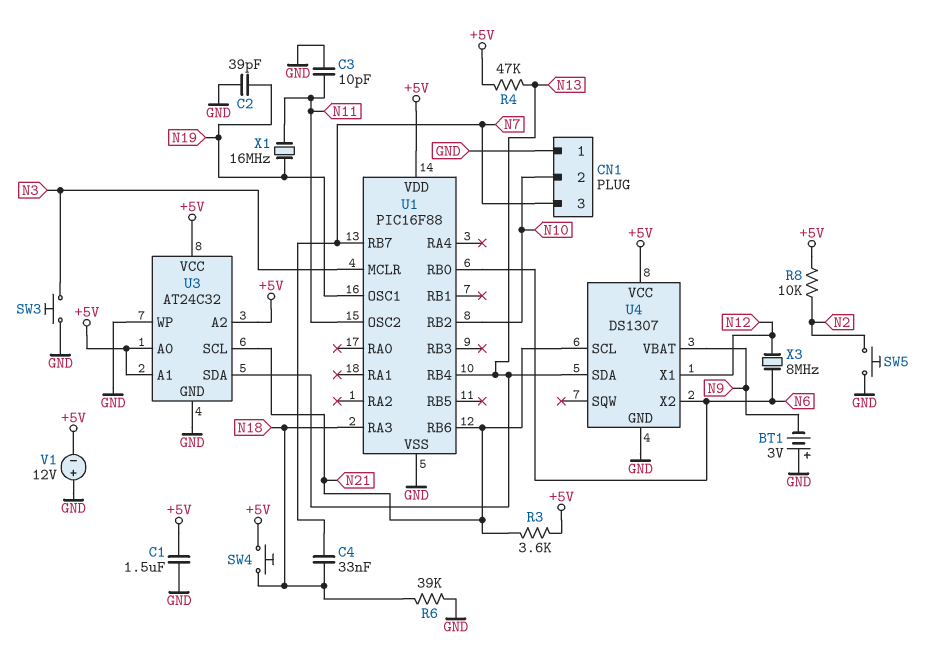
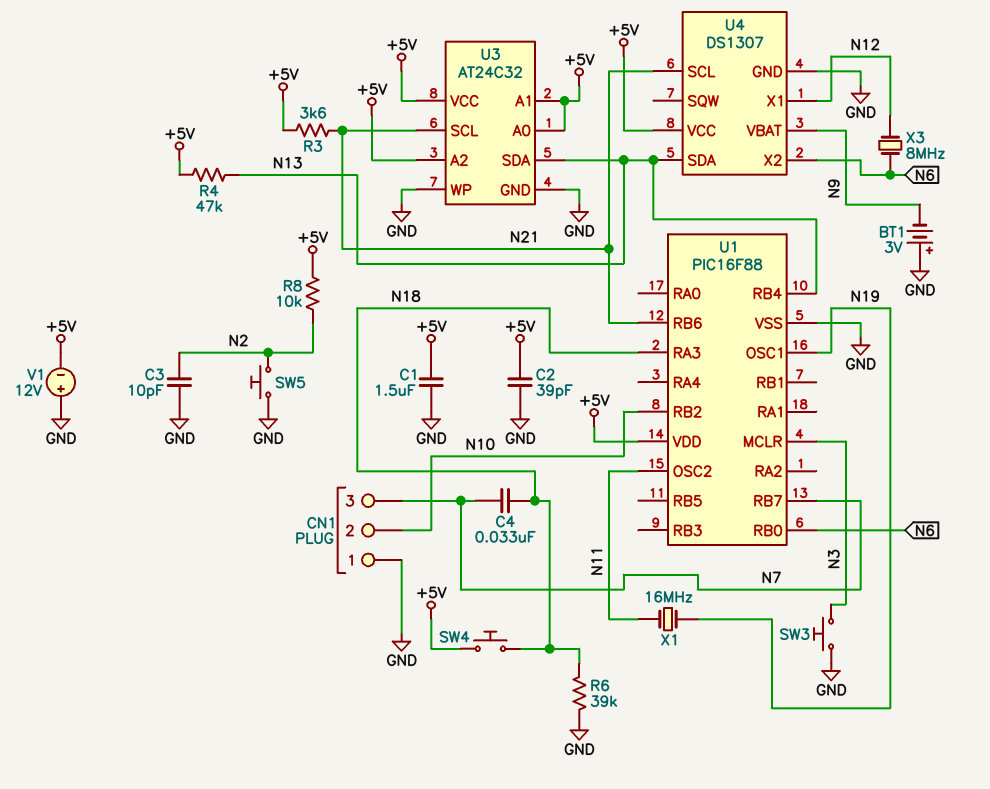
C2: 39pF (GND, N19) -> 39pF (+5V, GND)
C3: 10pF (GND, N11) -> 10pF (GND, N2)

